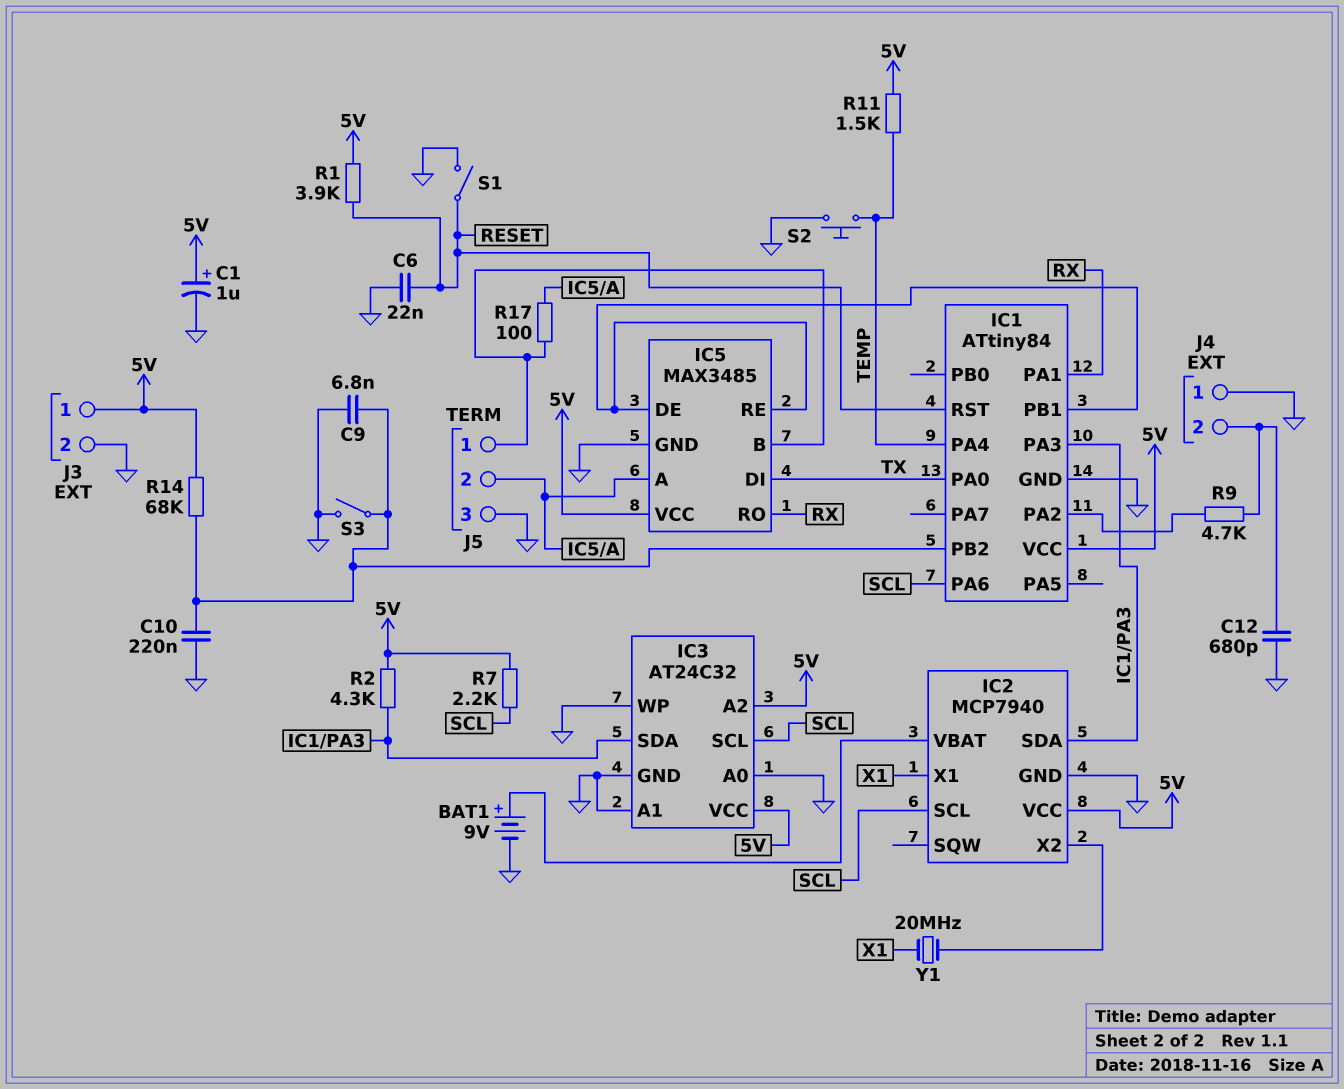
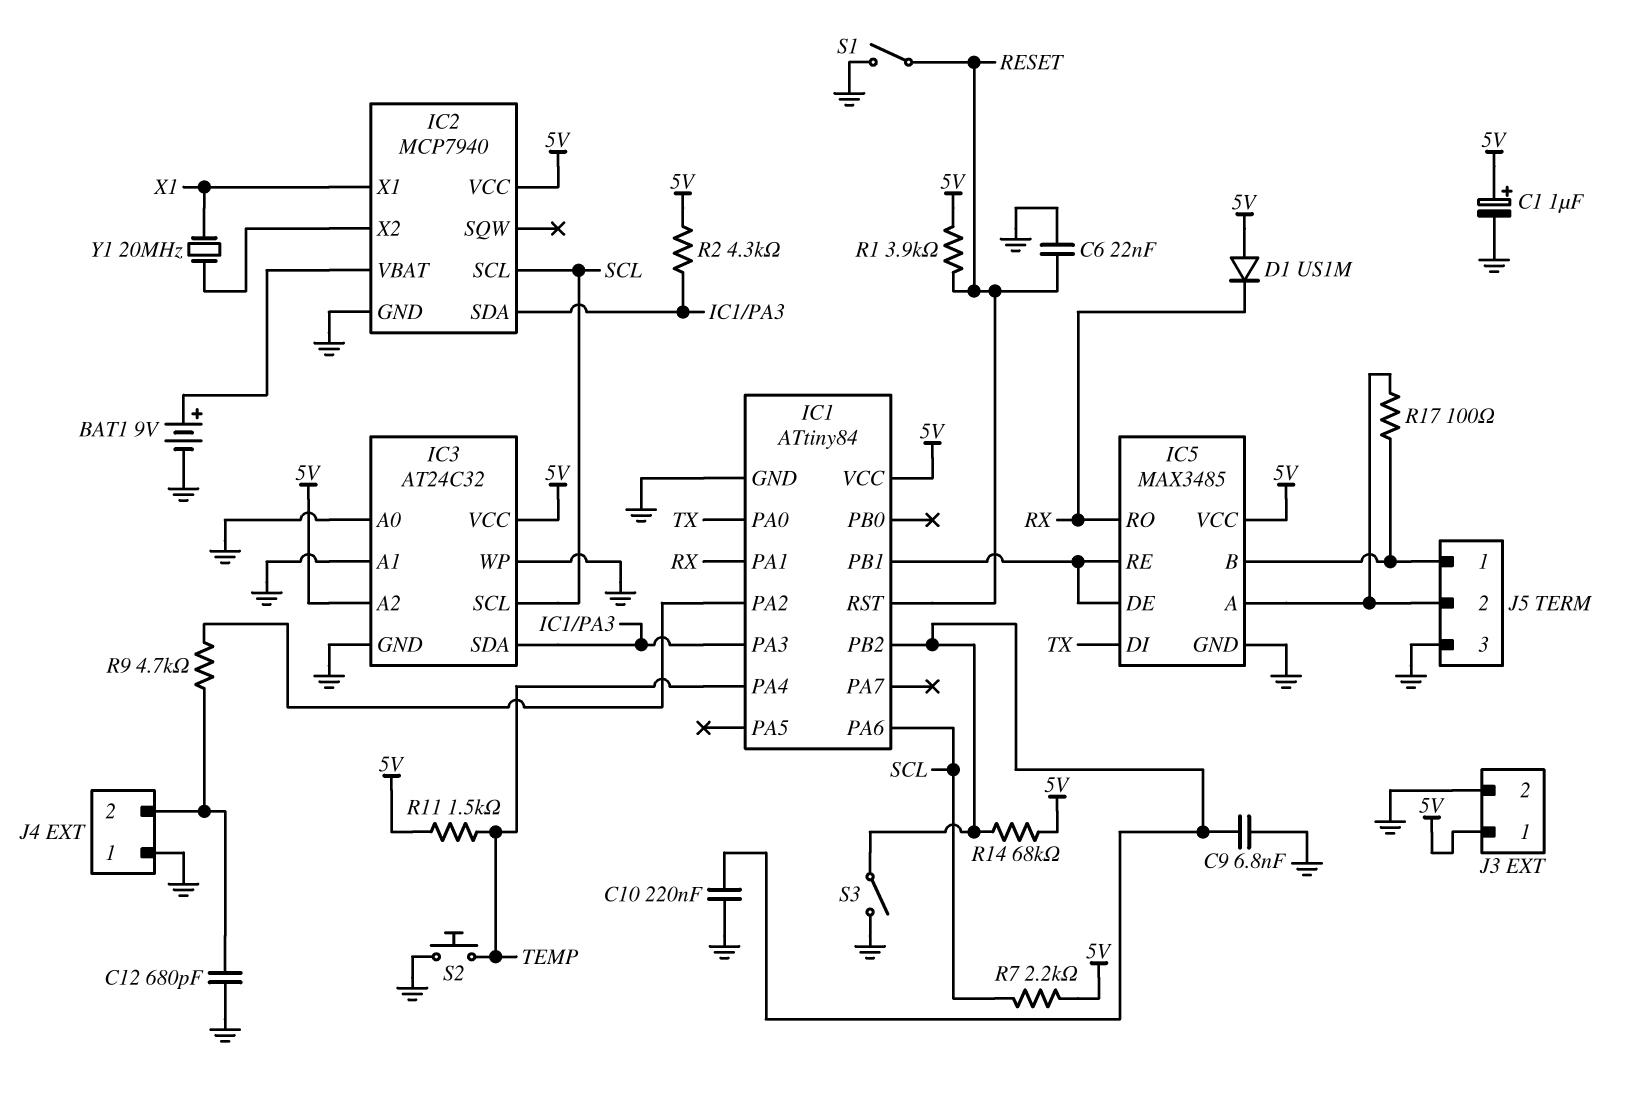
D1: none -> diode US1M (A 5V, K RX)

